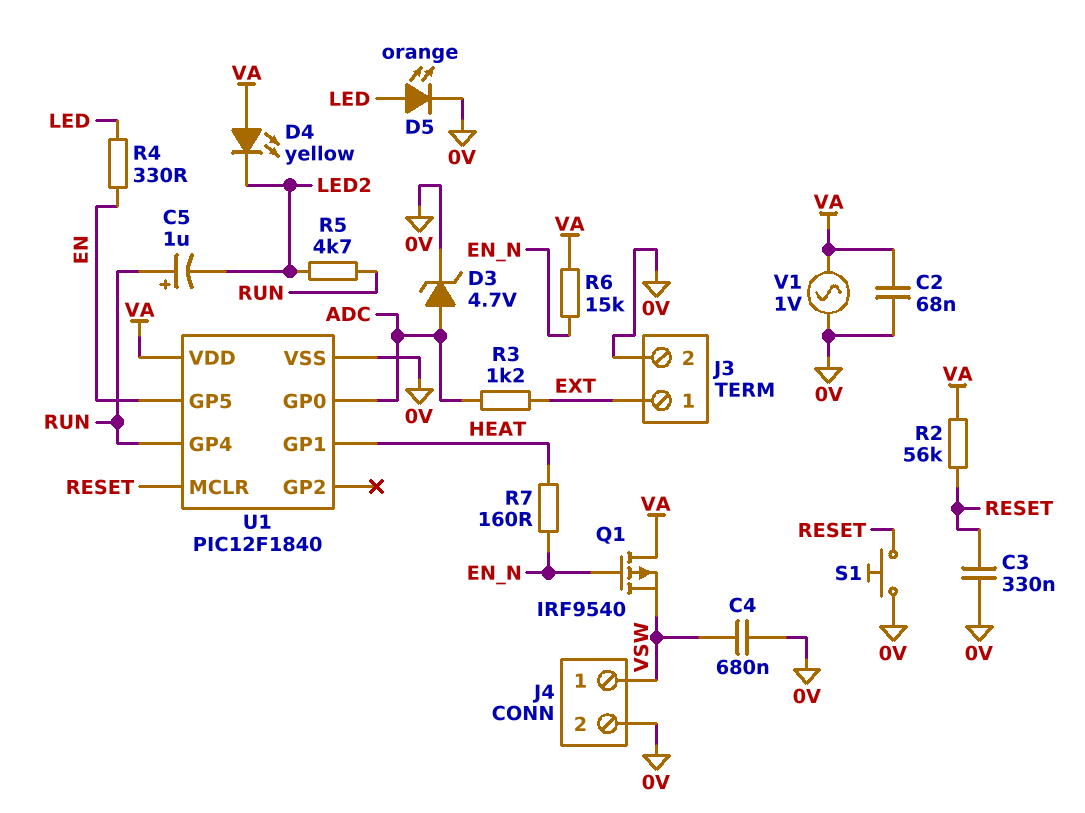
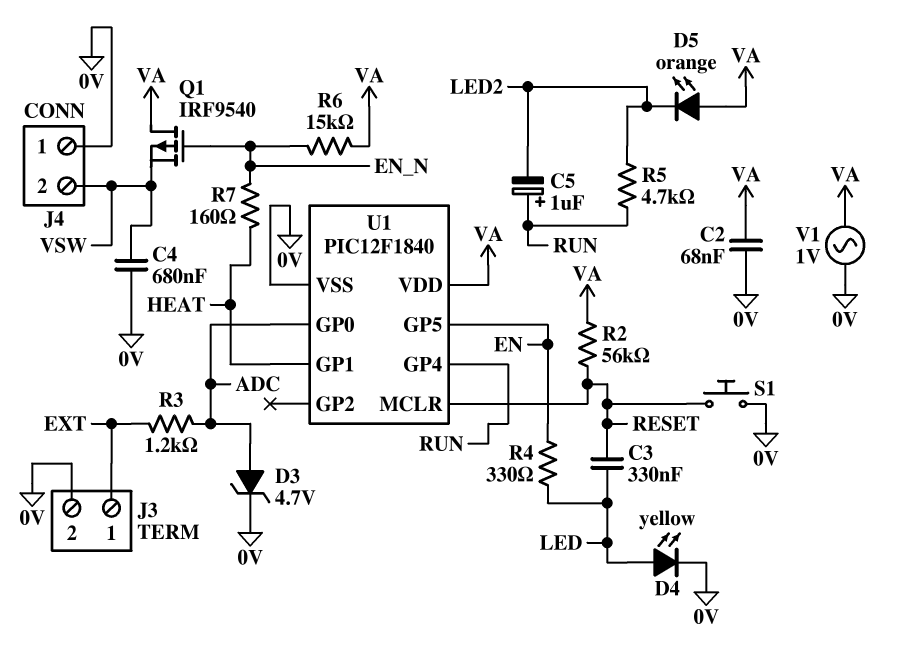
C3: 330nF (0V, RESET) -> 330nF (LED, RESET)
D4: LED yellow (A VA, K LED2) -> LED yellow (A LED, K 0V)
D5: LED orange (A LED, K 0V) -> LED orange (A VA, K LED2)
J4 pin 1: VSW -> 0V
J4 pin 2: 0V -> VSW

